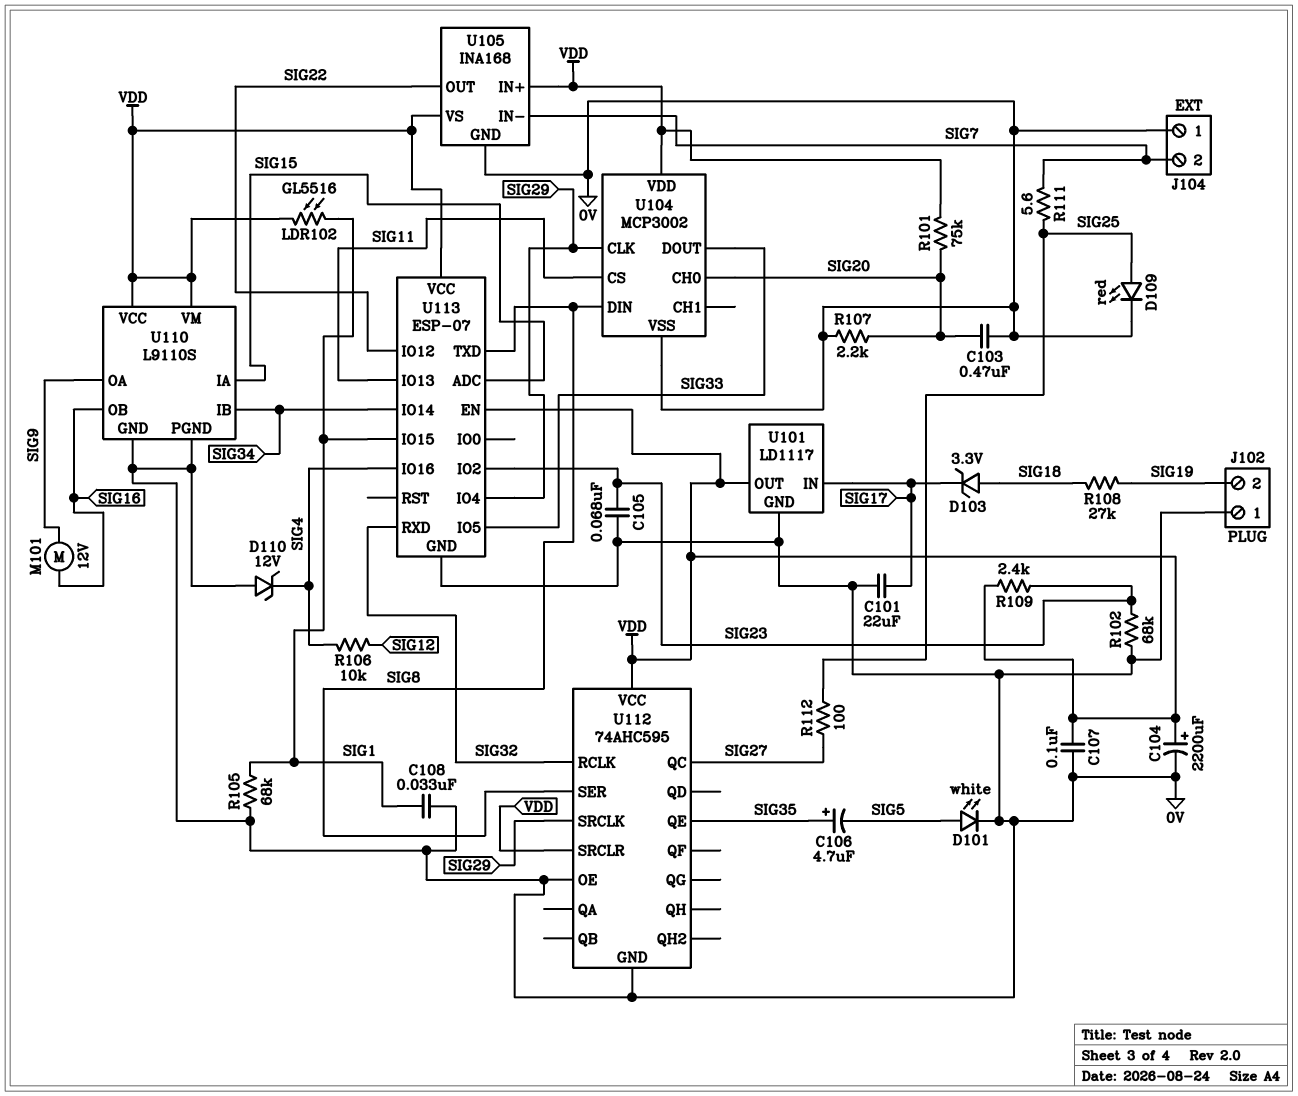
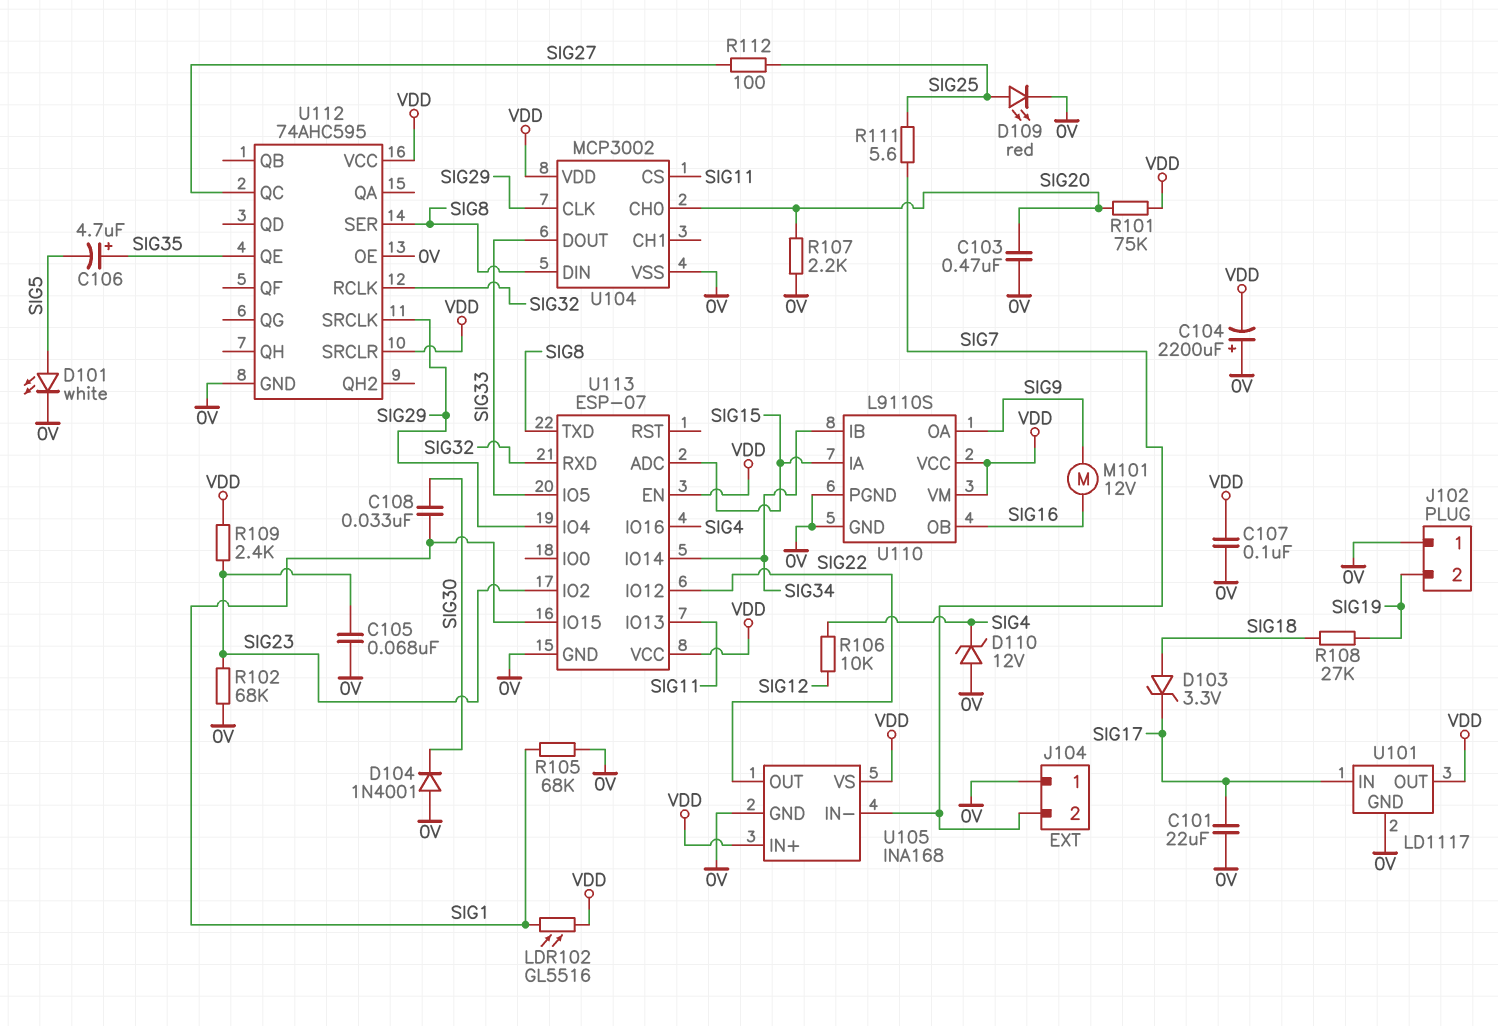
C104: 2200uF (plus VDD, minus 0V) -> 2200uF (plus 0V, minus VDD)
C108: 33nF (0V, SIG1) -> 33nF (SIG1, SIG30)
D104: none -> diode 1N4001 (A 0V, K SIG30)

